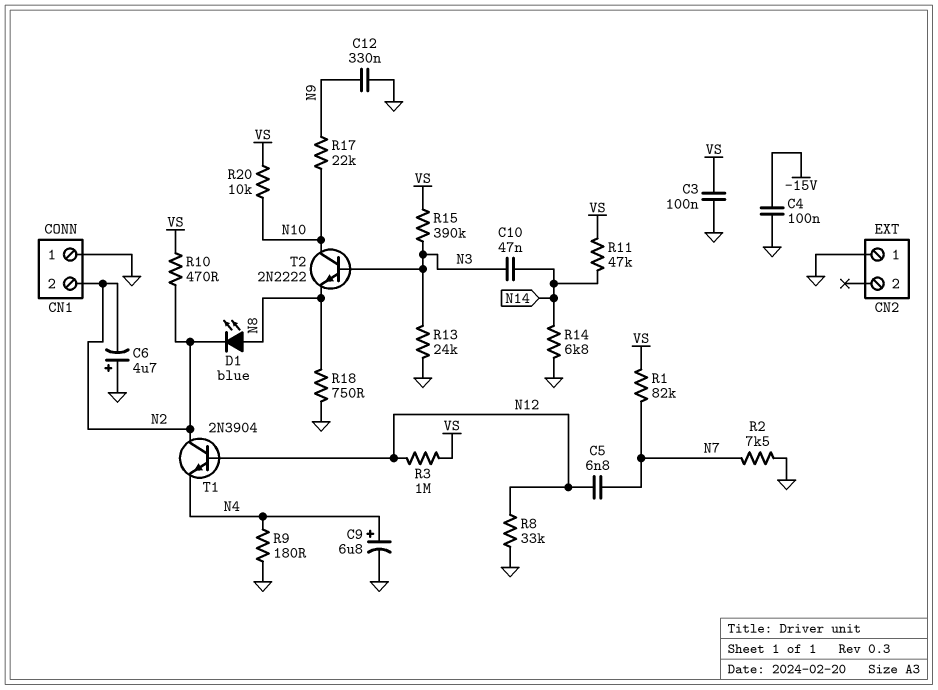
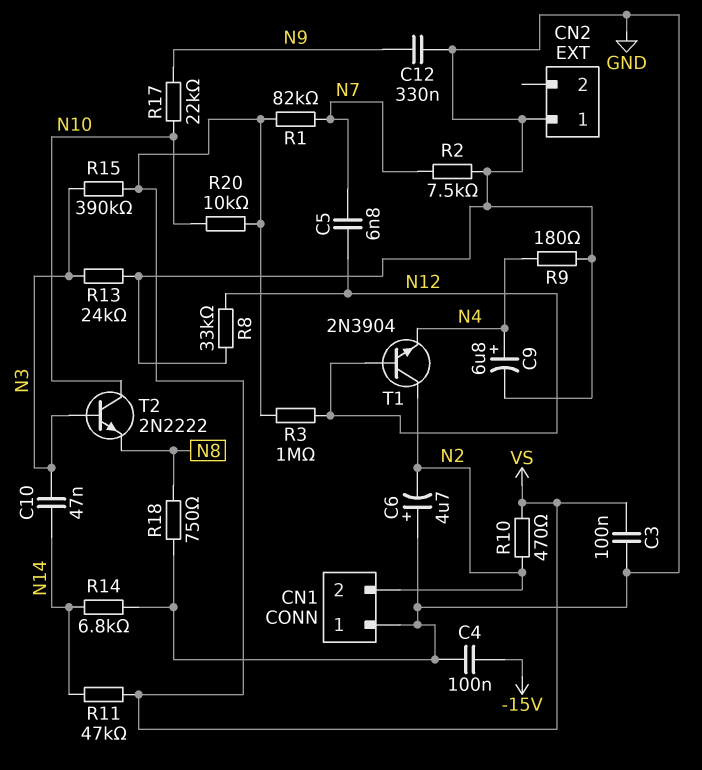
D1: LED blue (A N8, K N2) -> none

